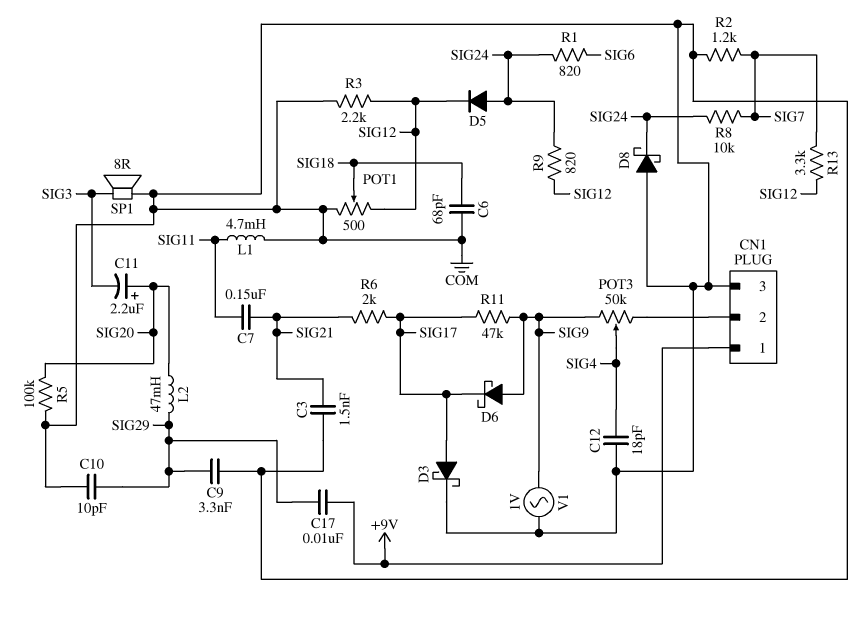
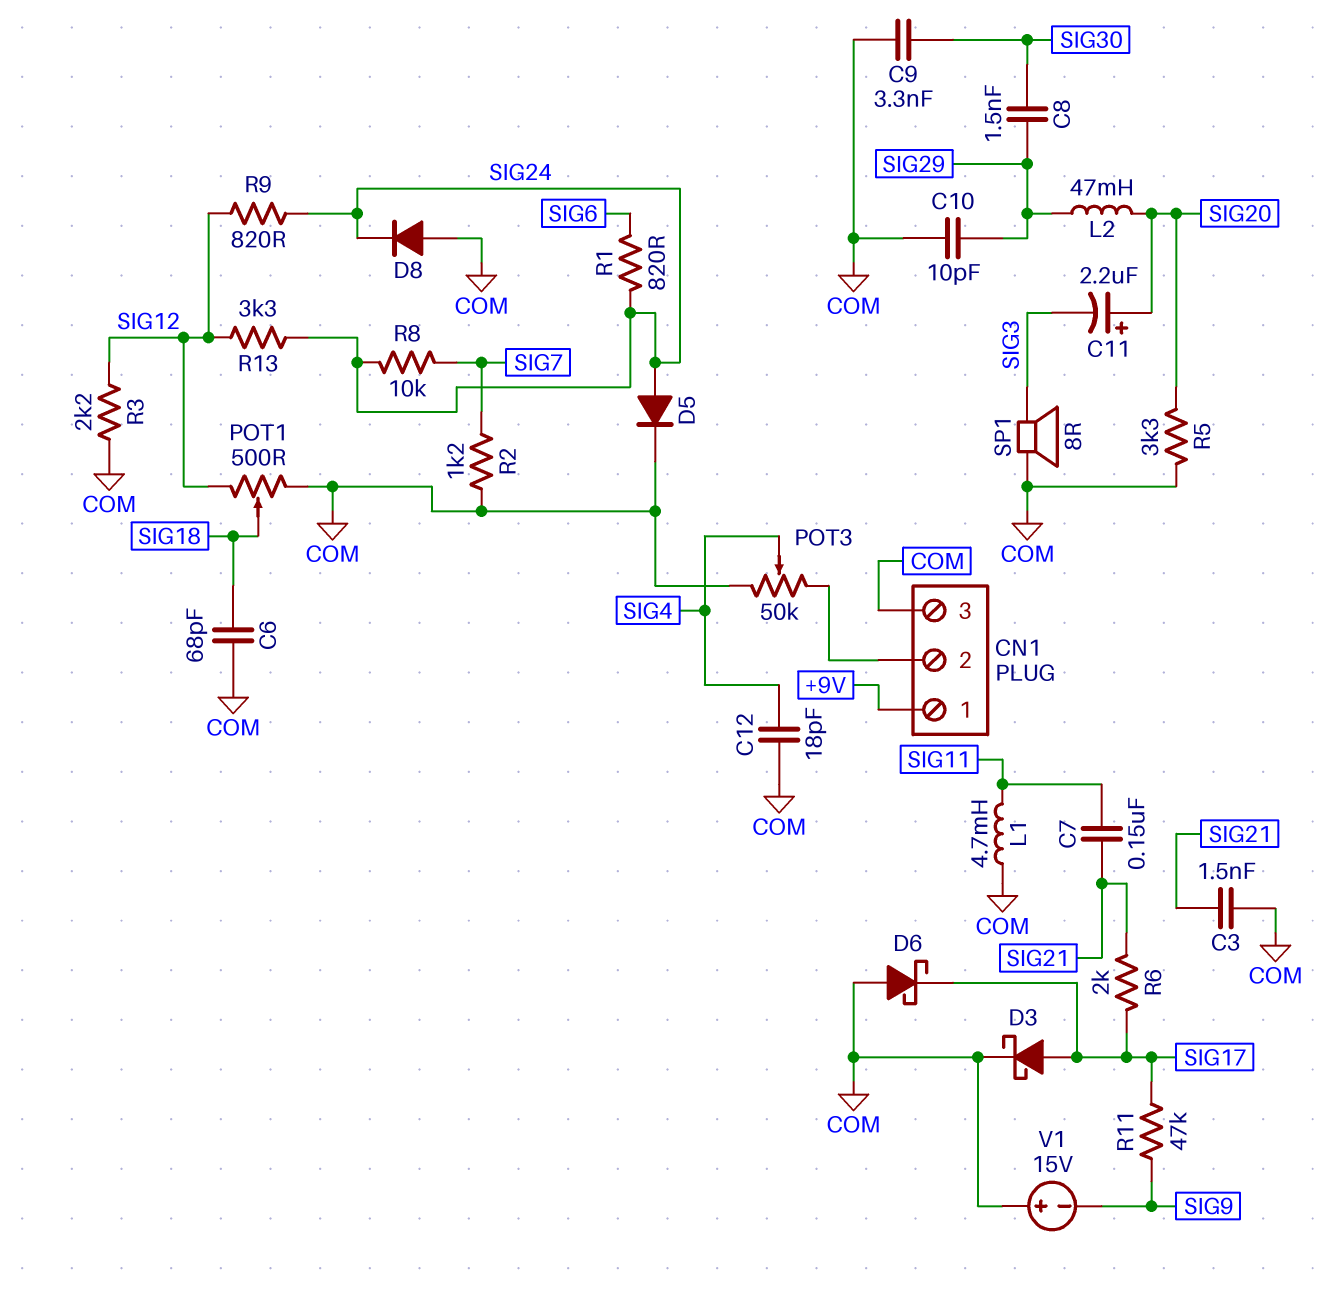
C8: none -> 1.5nF (SIG29, SIG30)
C9: 3.3nF (COM, SIG29) -> 3.3nF (COM, SIG30)
C17: 10nF (+9V, SIG29) -> none
D5: diode (A SIG24, K SIG12) -> diode (A SIG24, K COM)
D6: schottky (A SIG9, K SIG17) -> schottky (A COM, K SIG17)
D8: schottky (A COM, K SIG24) -> diode (A COM, K SIG24)
POT3: 50k (CN1/2, SIG9, wiper SIG4) -> 50k (CN1/2, COM, wiper SIG4)
R5: 100k (COM, SIG20) -> 3.3k (COM, SIG20)
R13: 3.3k (SIG7, SIG12) -> 3.3k (SIG12, SIG24)
V1: AC 1V (COM, SIG9) -> 15V (plus COM, minus SIG9)

